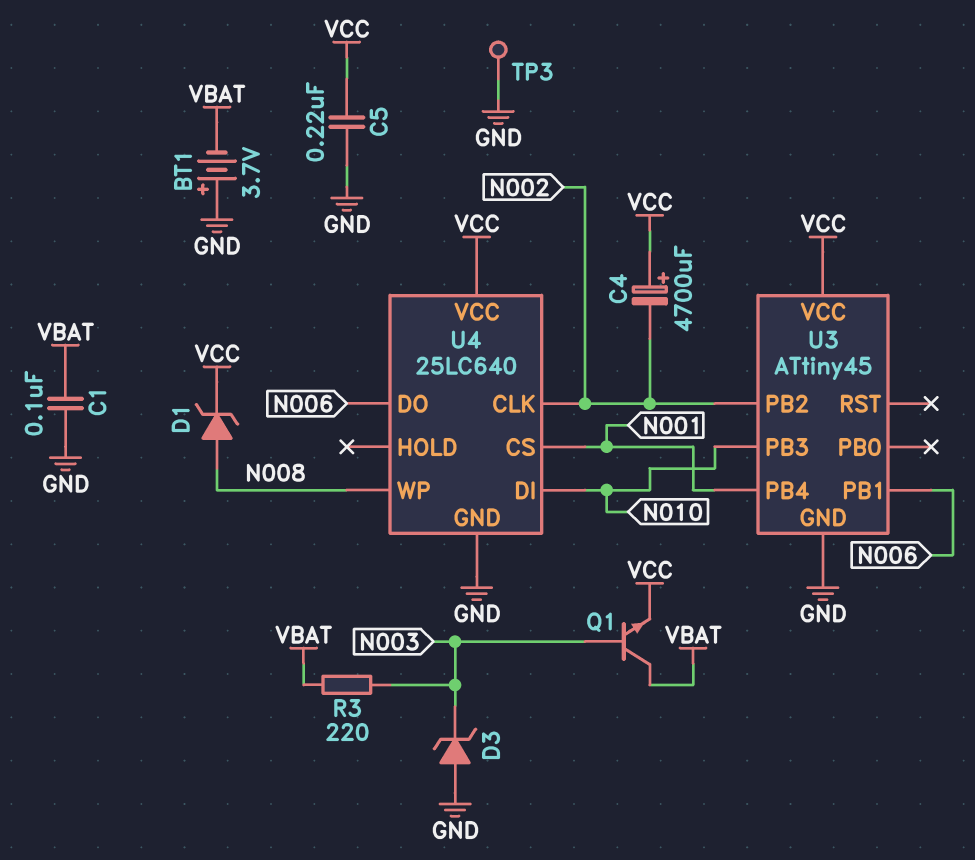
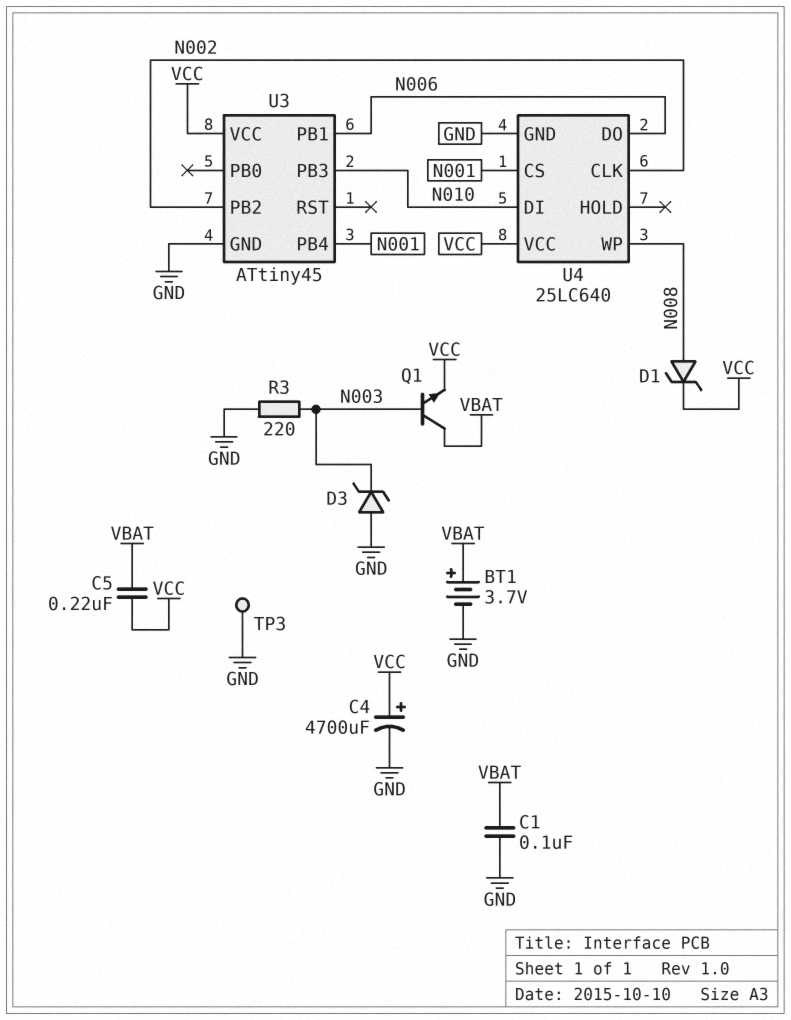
BT1: 3.7V (plus GND, minus VBAT) -> 3.7V (plus VBAT, minus GND)
C4: 4700uF (plus VCC, minus N002) -> 4700uF (plus VCC, minus GND)
C5: 220nF (GND, VCC) -> 220nF (VBAT, VCC)
R3: 220 (N003, VBAT) -> 220 (GND, N003)

